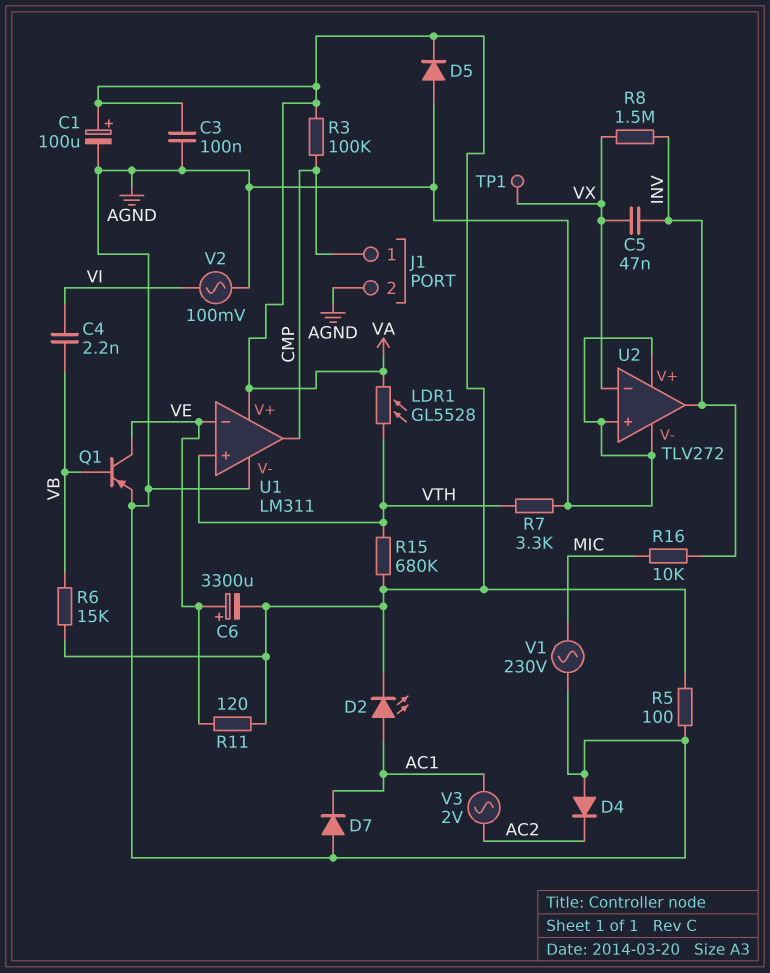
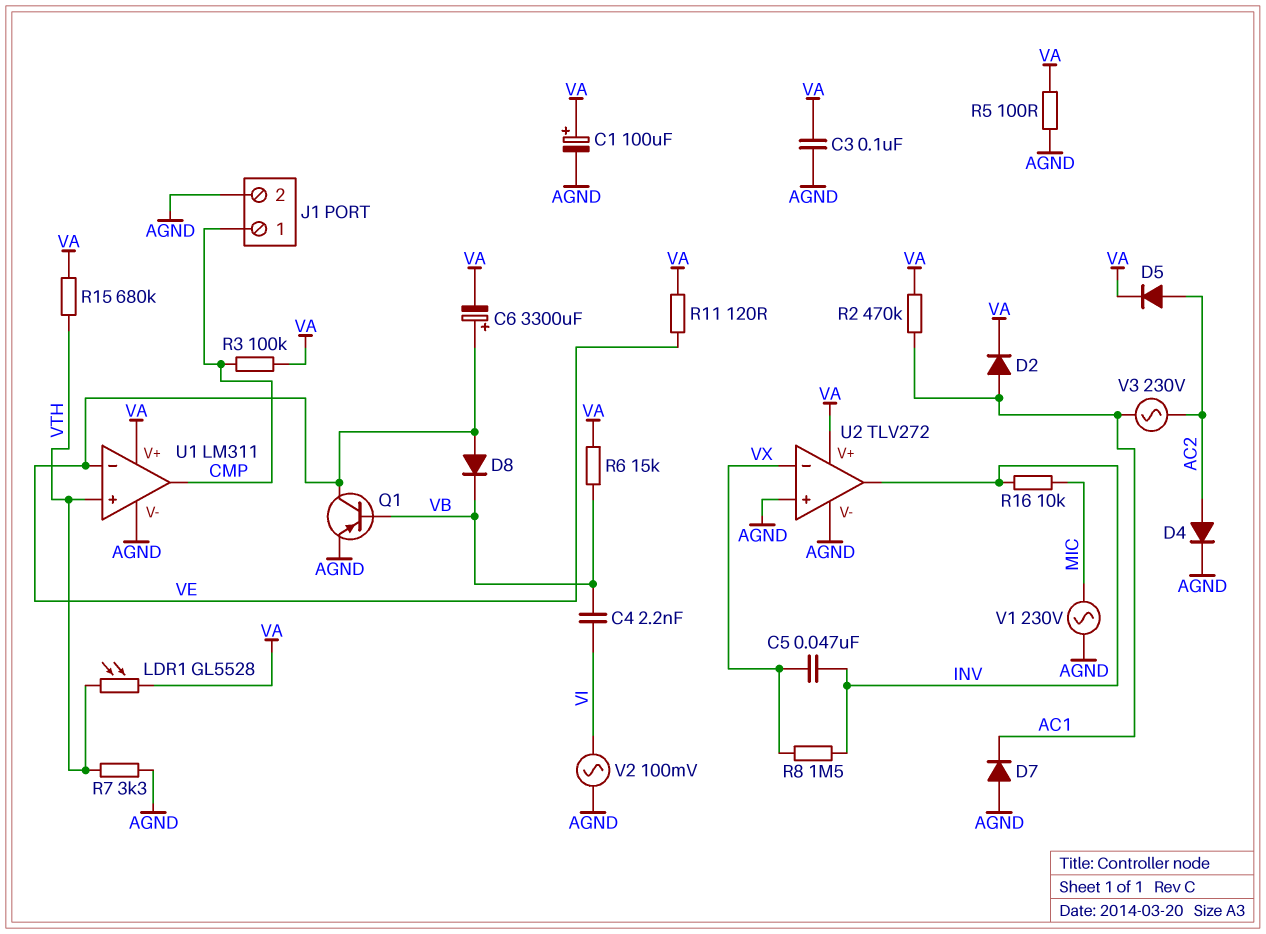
D2: LED (A AC1, K VA) -> diode (A AC1, K VA)
D4: diode (A AGND, K AC2) -> diode (A AC2, K AGND)
D5: diode (A AGND, K VA) -> diode (A AC2, K VA)
D8: none -> diode (A VE, K VB)
R2: none -> 470k (AC1, VA)
TP1: test point (VX) -> none
U2 pin V+: AGND -> VA
V3: AC 2V (AC1, AC2) -> AC 230V (AC1, AC2)

